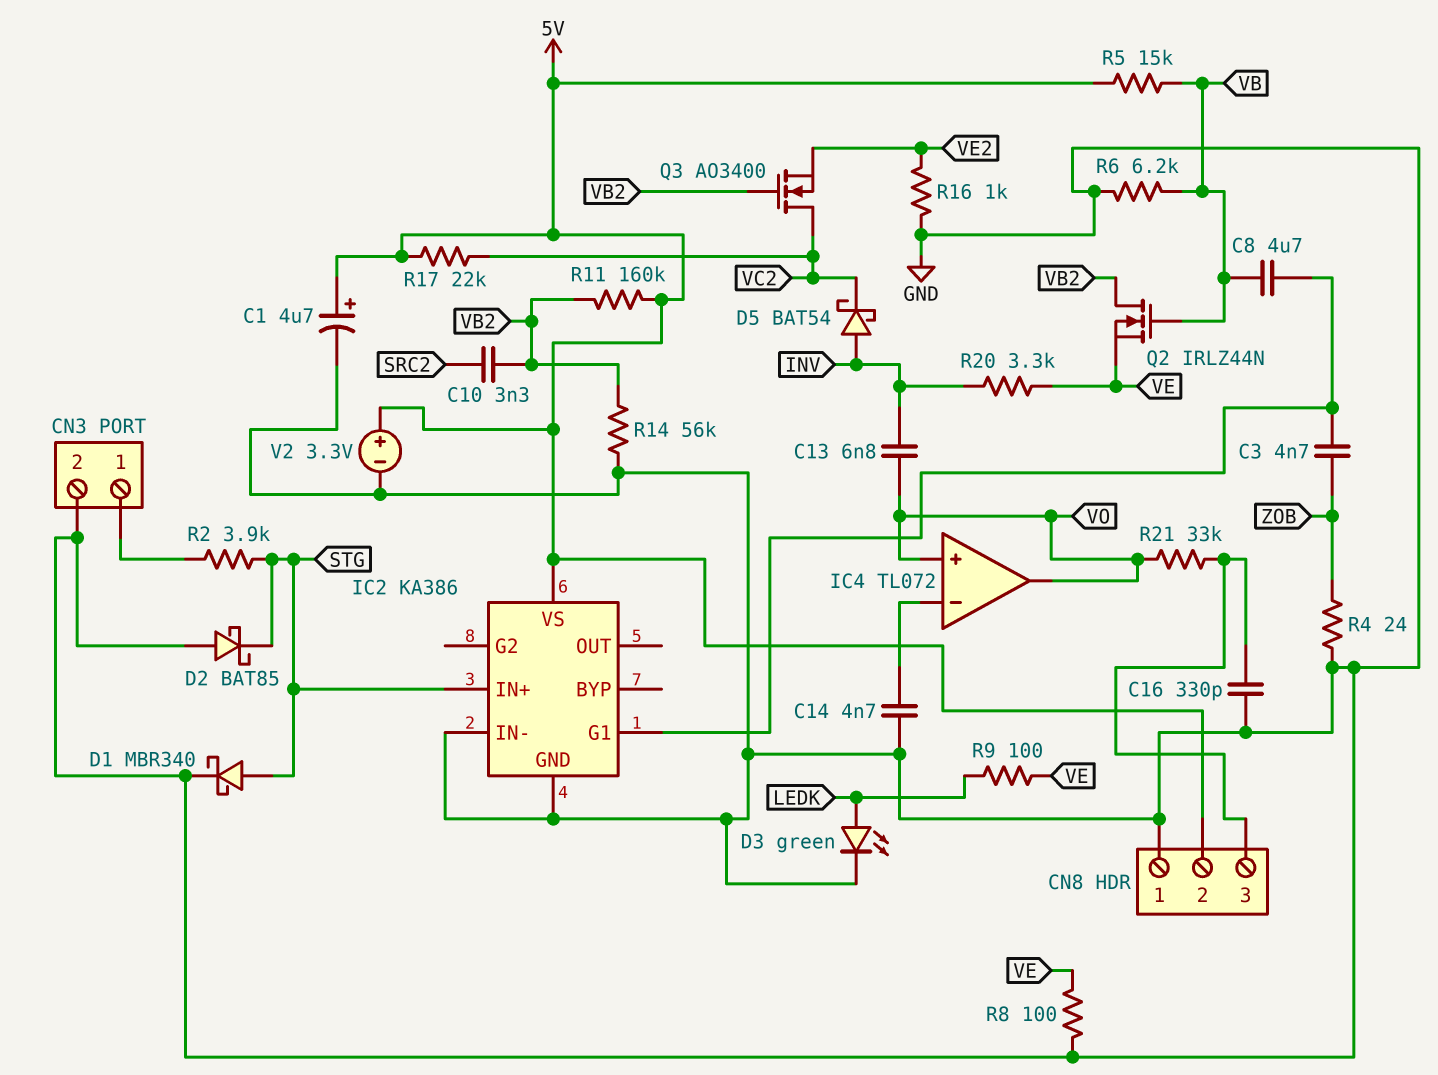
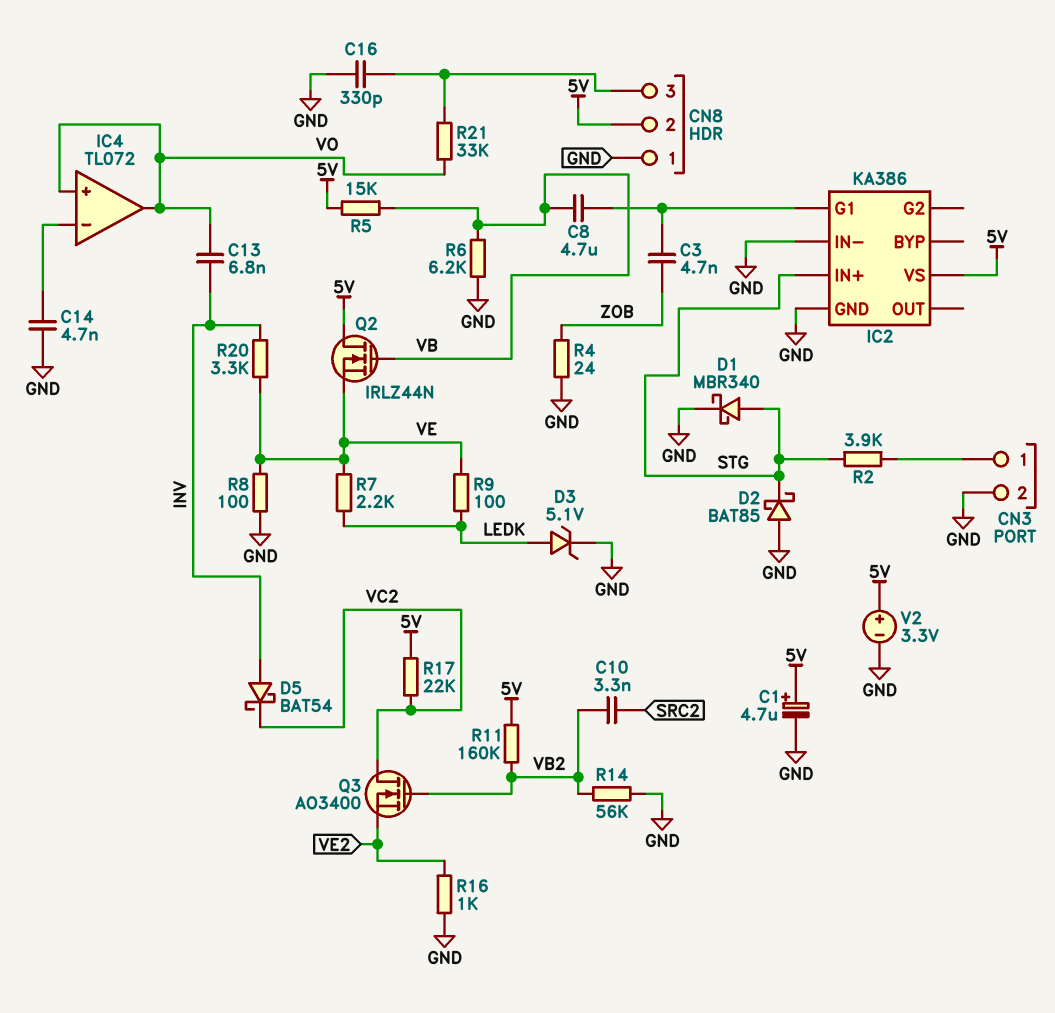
D3: LED green (A LEDK, K GND) -> zener 5.1V (A LEDK, K GND)
Q2: NMOS IRLZ44N (G VB, D VB2, S VE) -> NMOS IRLZ44N (G VB, D 5V, S VE)
R7: none -> 2.2k (LEDK, VE)

